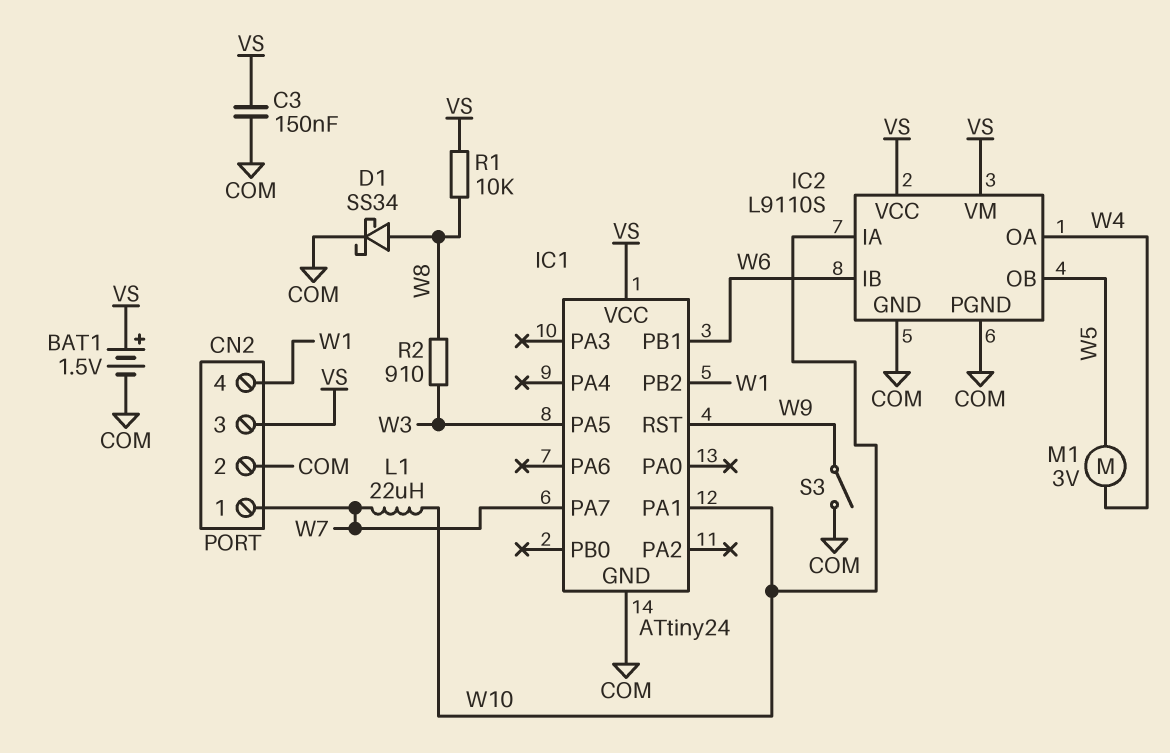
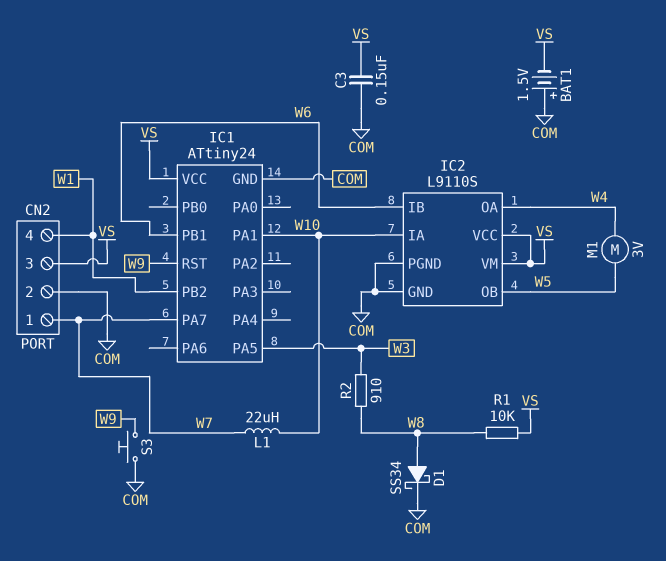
BAT1: 1.5V (plus VS, minus COM) -> 1.5V (plus COM, minus VS)
S3: switch (COM, W9) -> button (COM, W9)

